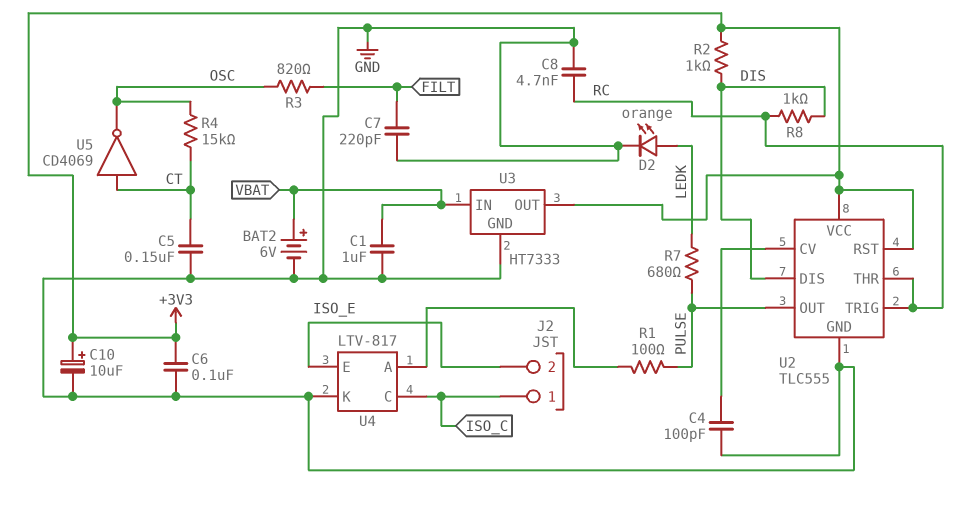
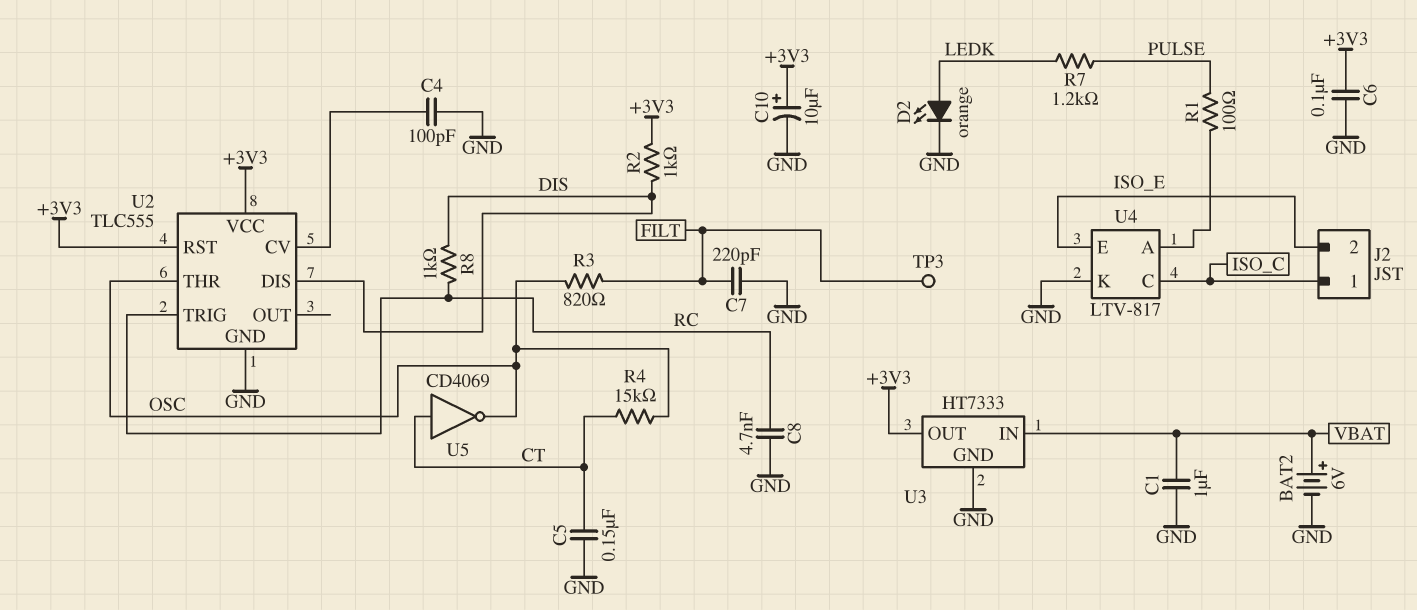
R7: 680 (LEDK, PULSE) -> 1.2k (LEDK, PULSE)
TP3: none -> test point (FILT)
U2 pin OUT: PULSE -> none
U2 pin THR: RC -> OSC

